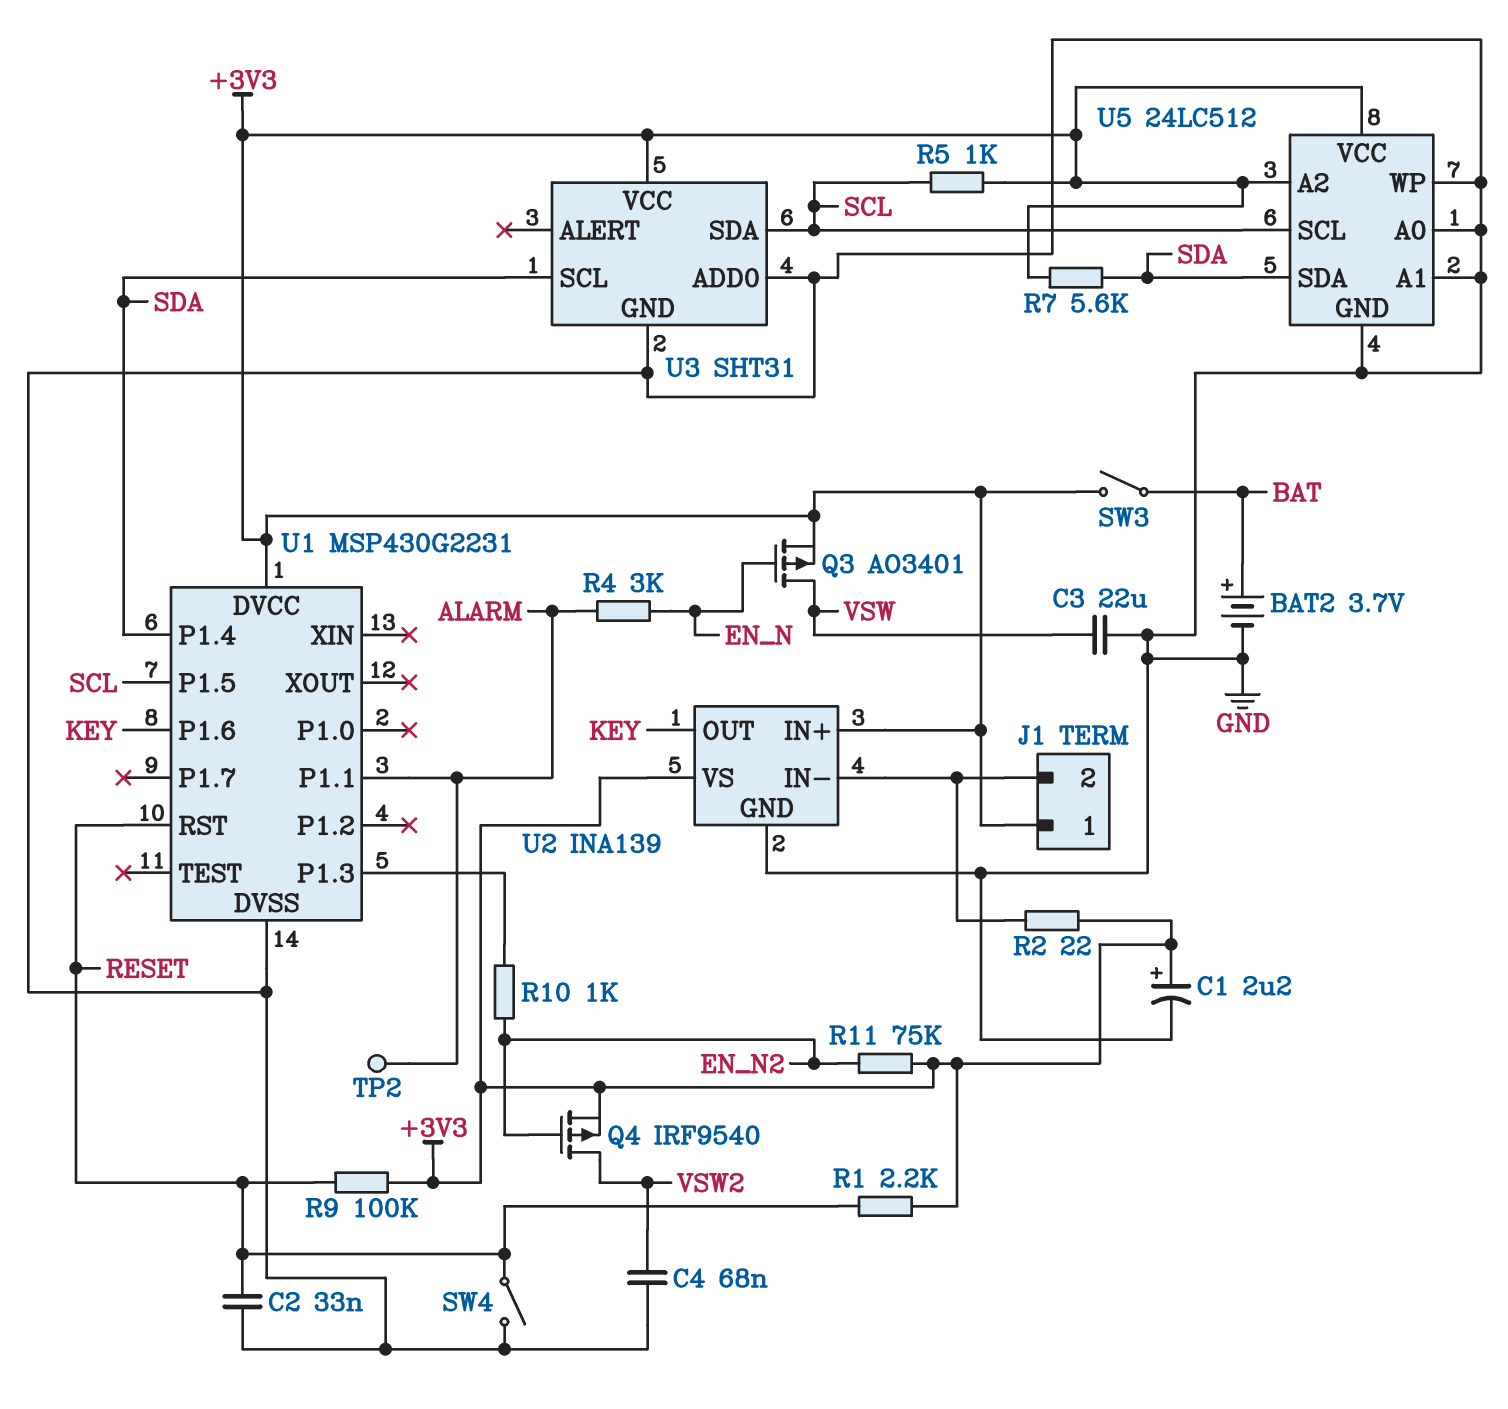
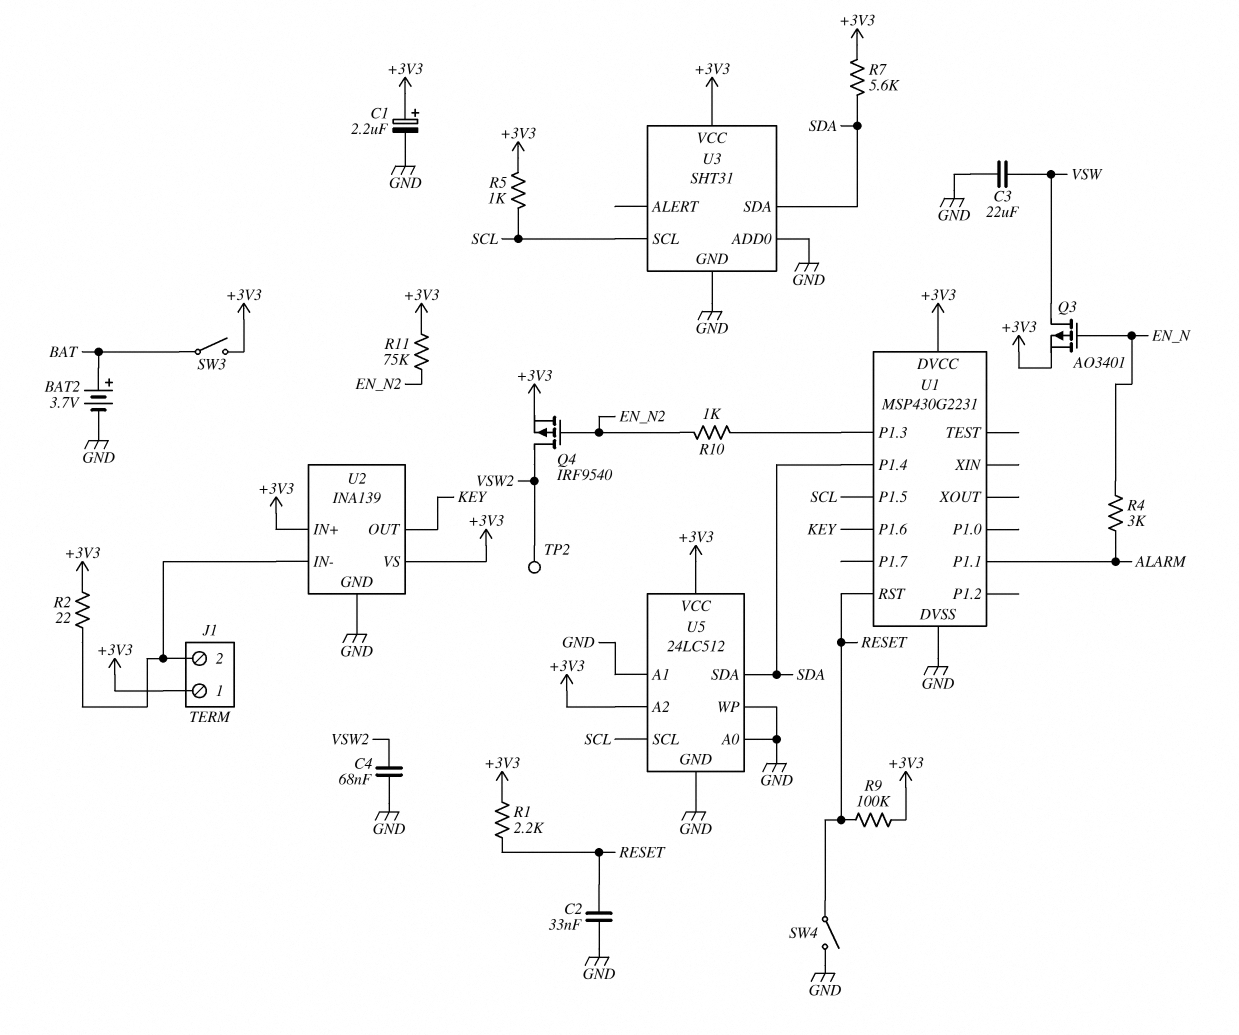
TP2: test point (ALARM) -> test point (VSW2)
U3 pin SCL: SDA -> SCL
U3 pin SDA: SCL -> SDA

